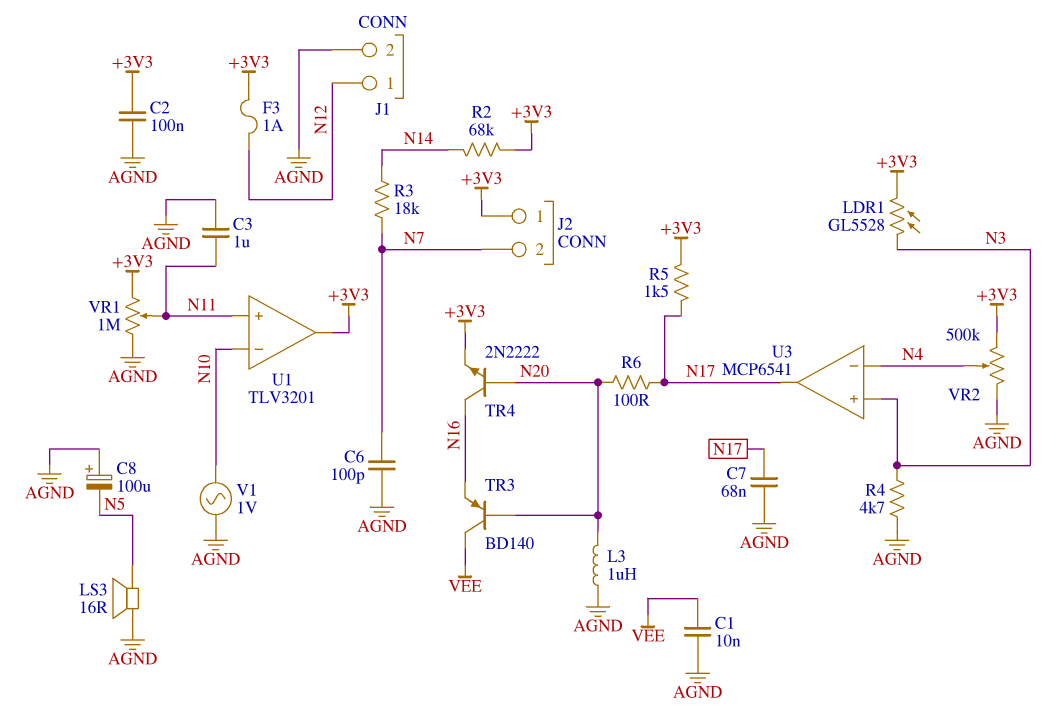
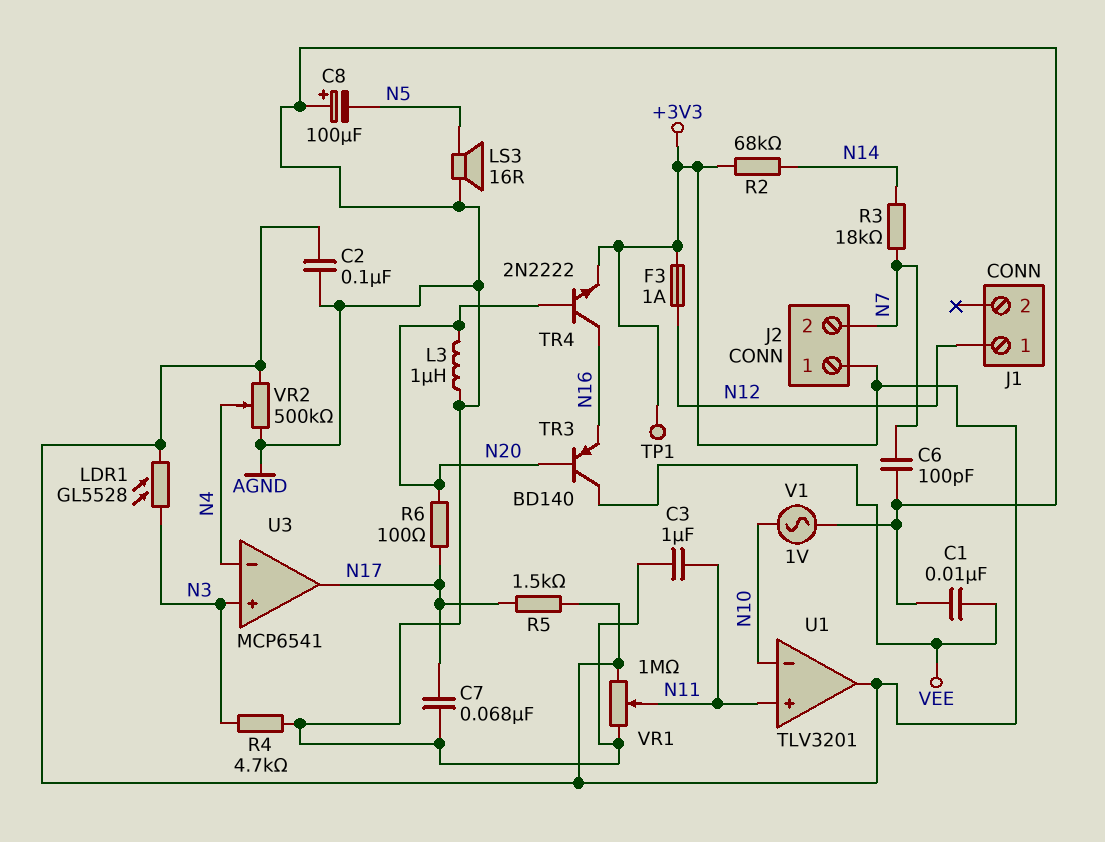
J1 pin 2: AGND -> none
TP1: none -> test point (+3V3)

